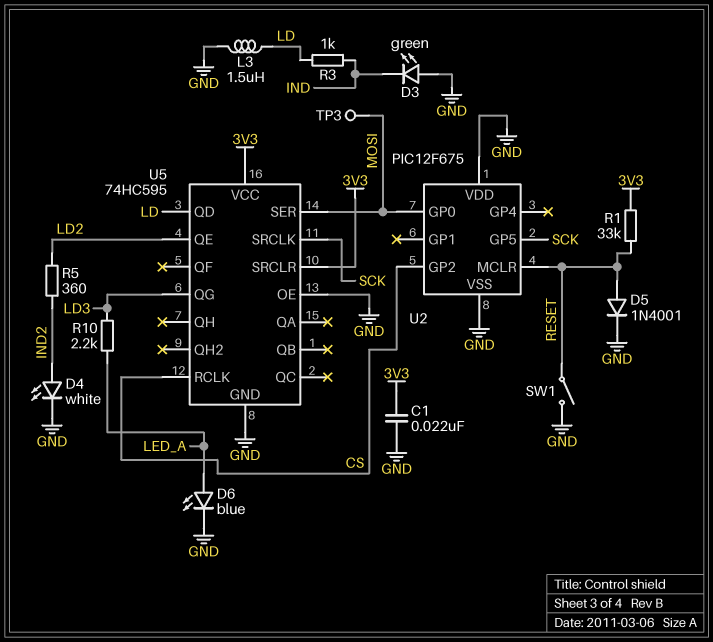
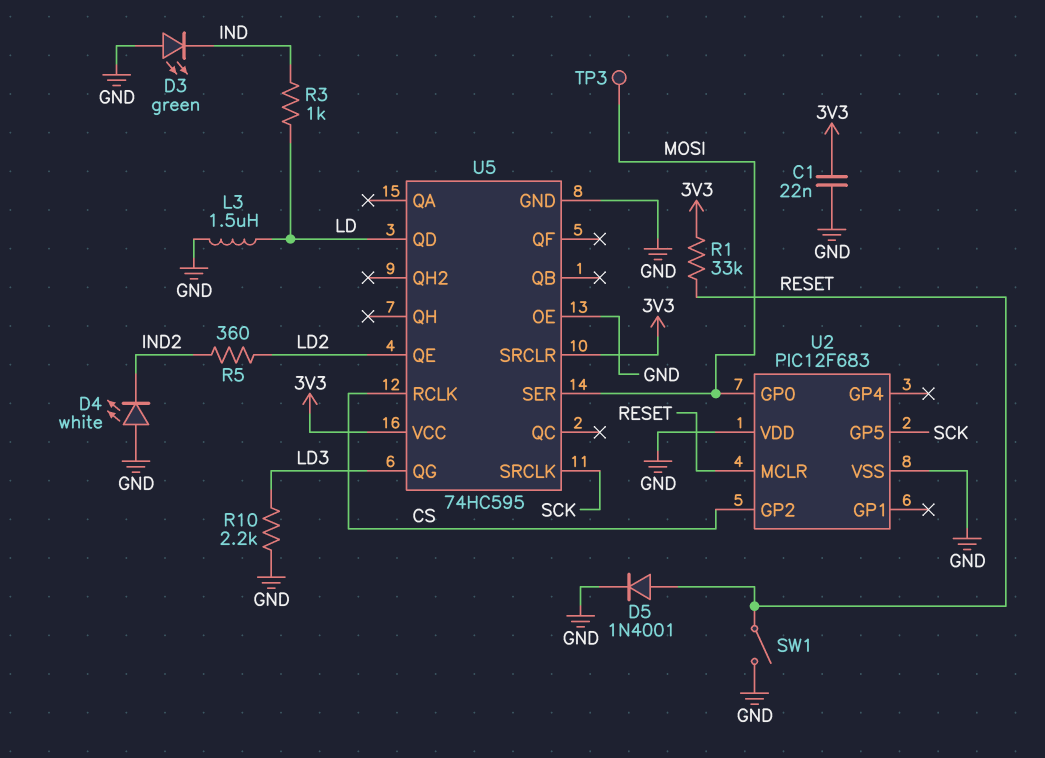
D4: LED white (A IND2, K GND) -> LED white (A GND, K IND2)
D6: LED blue (A LED_A, K GND) -> none
R10: 2.2k (LD3, LED_A) -> 2.2k (GND, LD3)
U2: PIC12F675 -> PIC12F683

